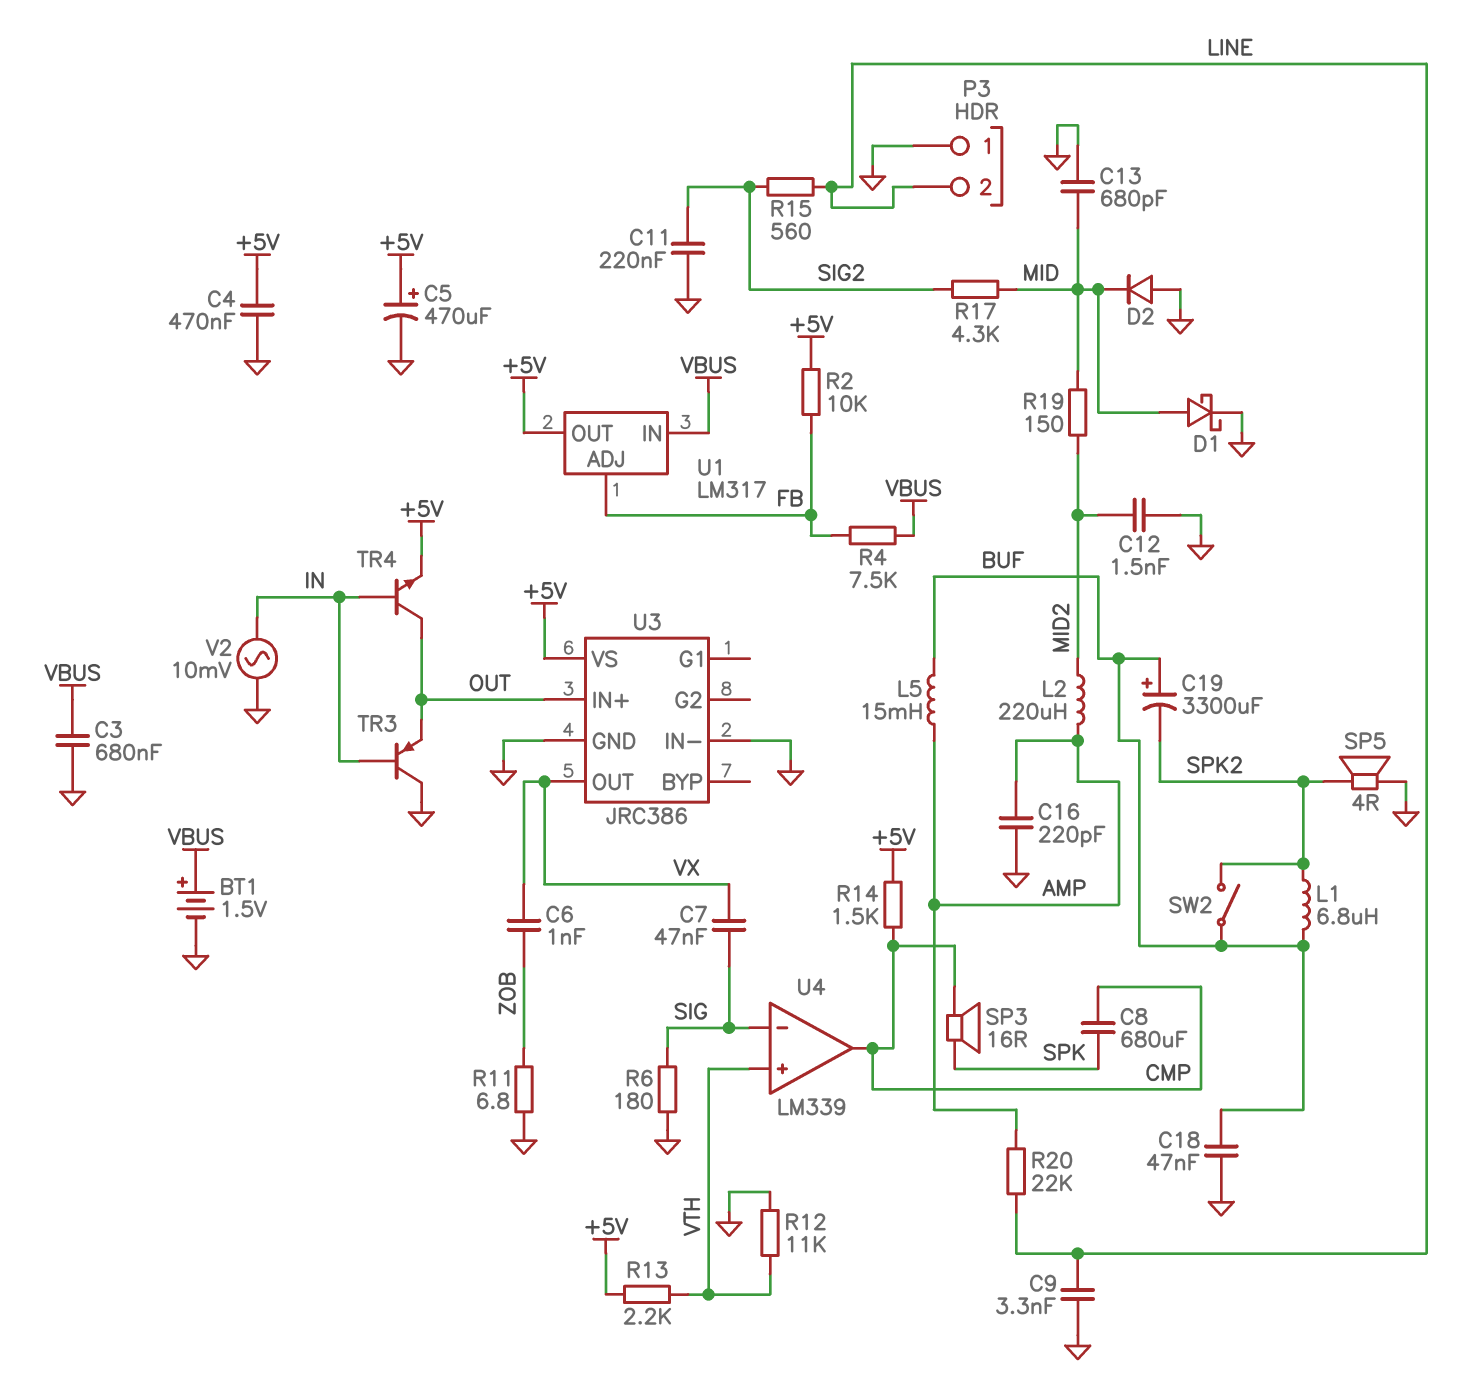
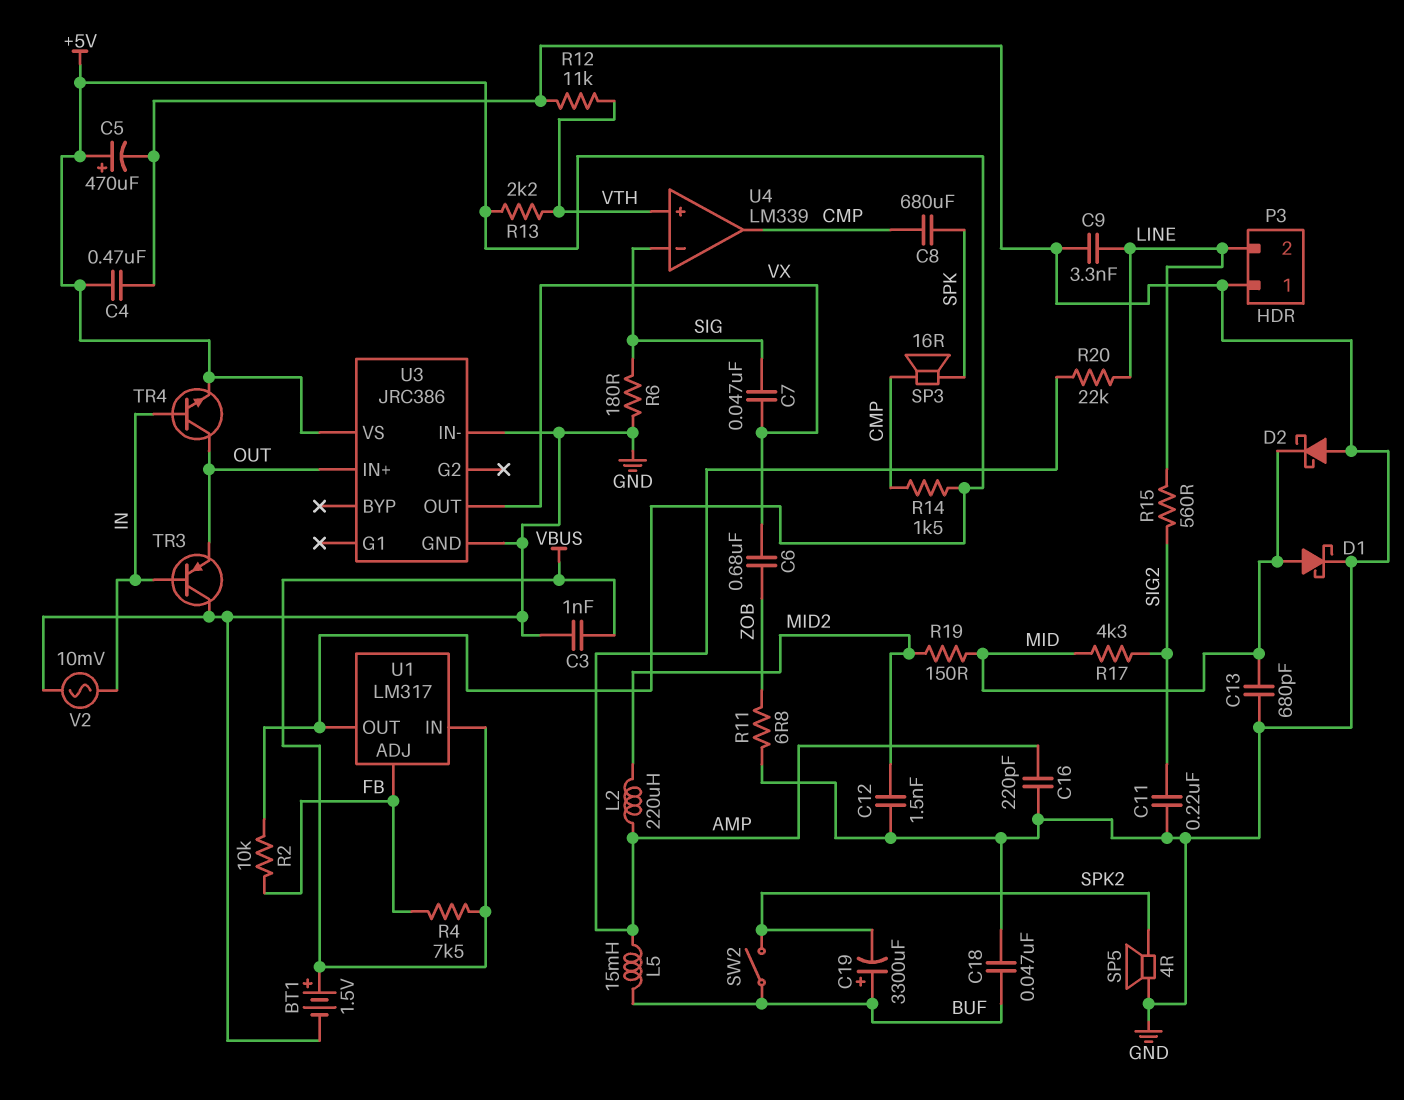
C3: 680nF (GND, VBUS) -> 1nF (GND, VBUS)
C6: 1nF (VX, ZOB) -> 680nF (VX, ZOB)
D2: diode (A GND, K MID) -> schottky (A GND, K MID)
L1: 6.8uH (BUF, SPK2) -> none

